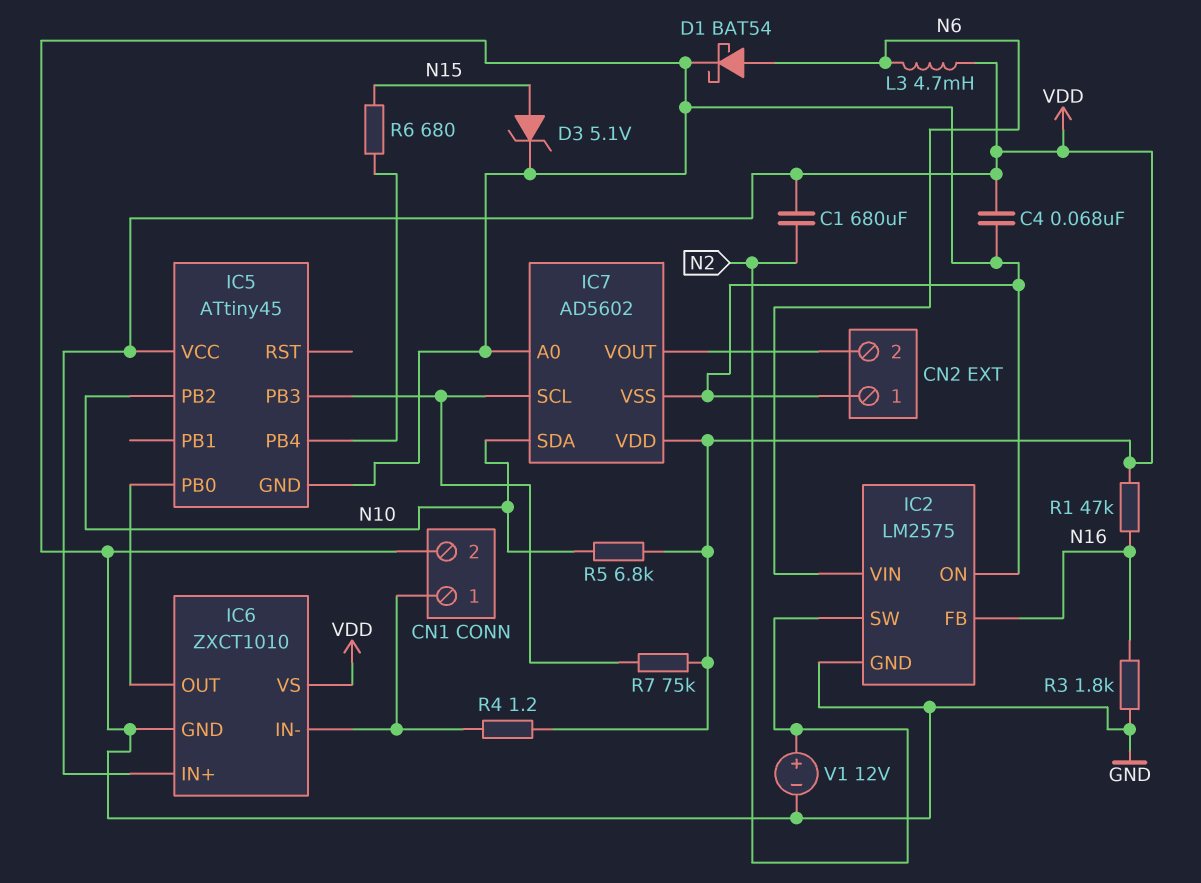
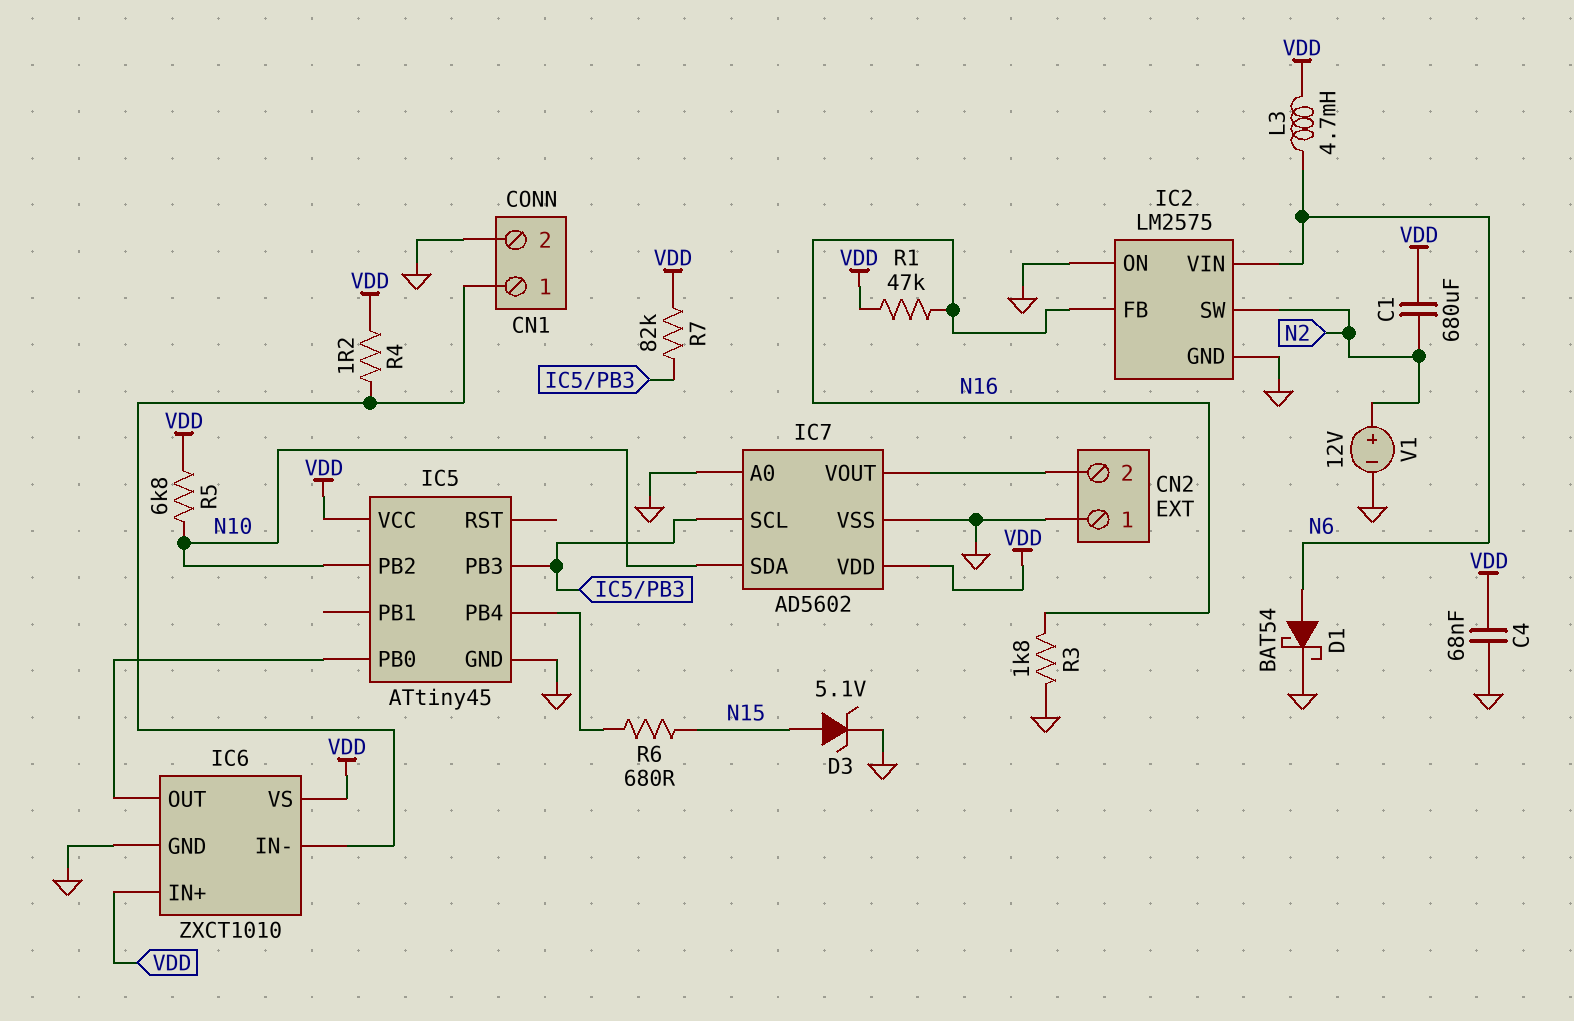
R7: 75k (IC5/PB3, VDD) -> 82k (IC5/PB3, VDD)

